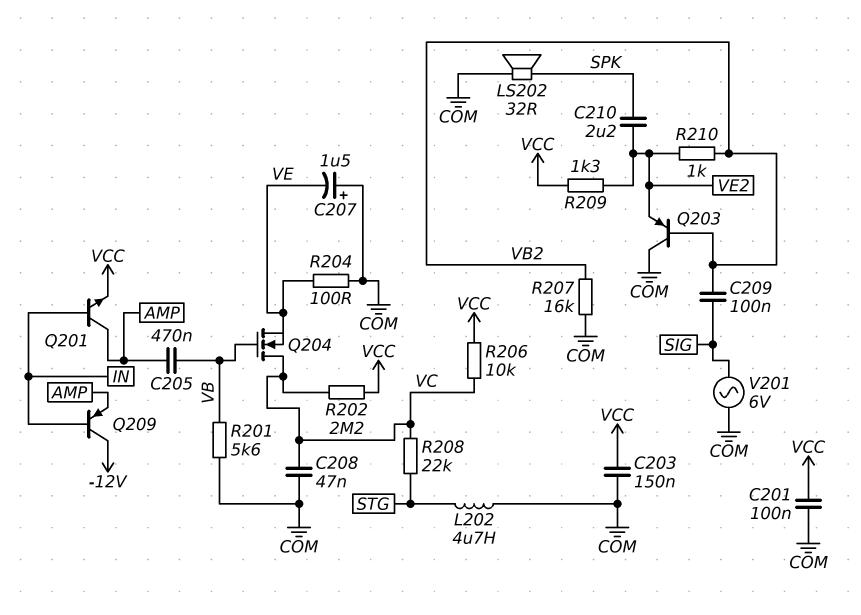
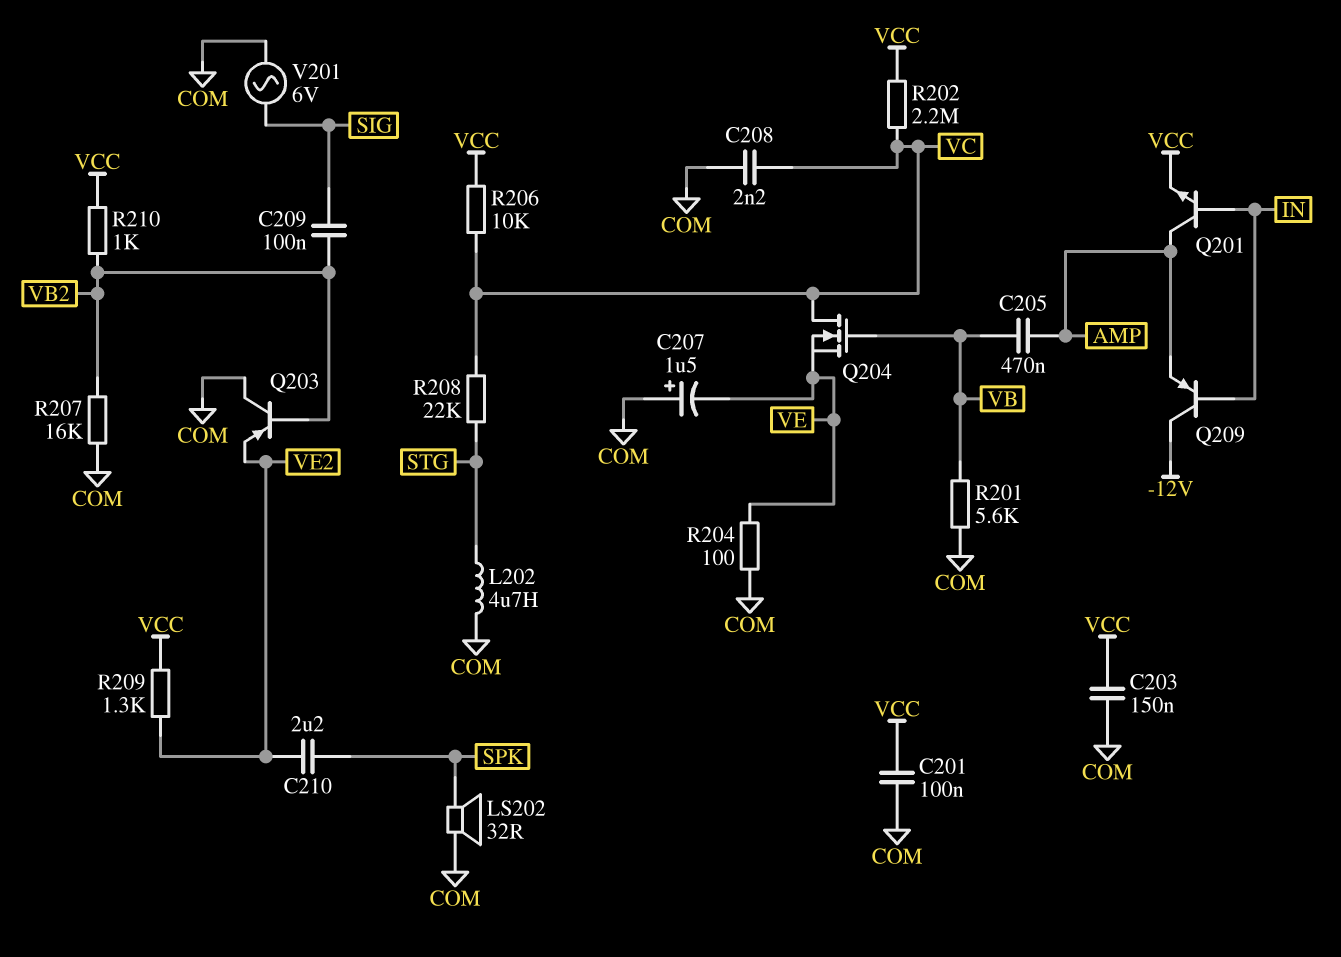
C208: 47nF (COM, VC) -> 2.2nF (COM, VC)
R210: 1k (VB2, VE2) -> 1k (VB2, VCC)

